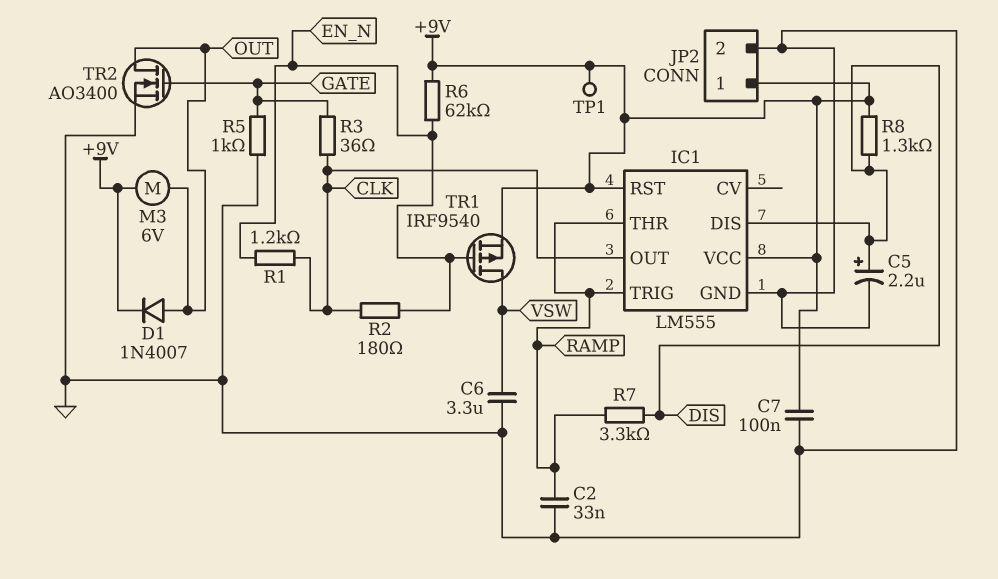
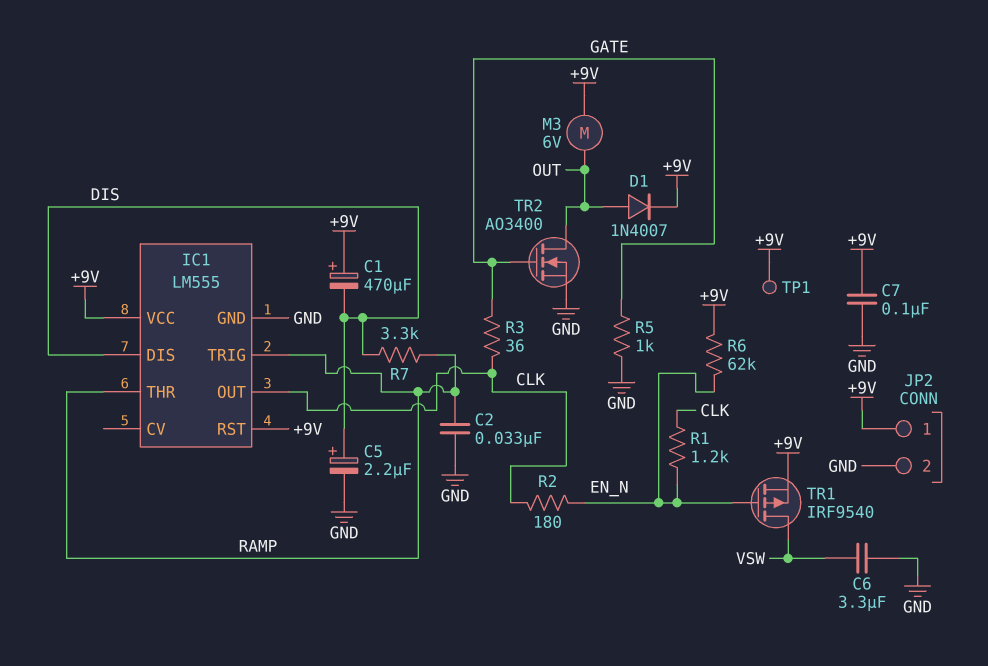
C1: none -> 470uF (plus +9V, minus DIS)
R8: 1.3k (+9V, DIS) -> none

